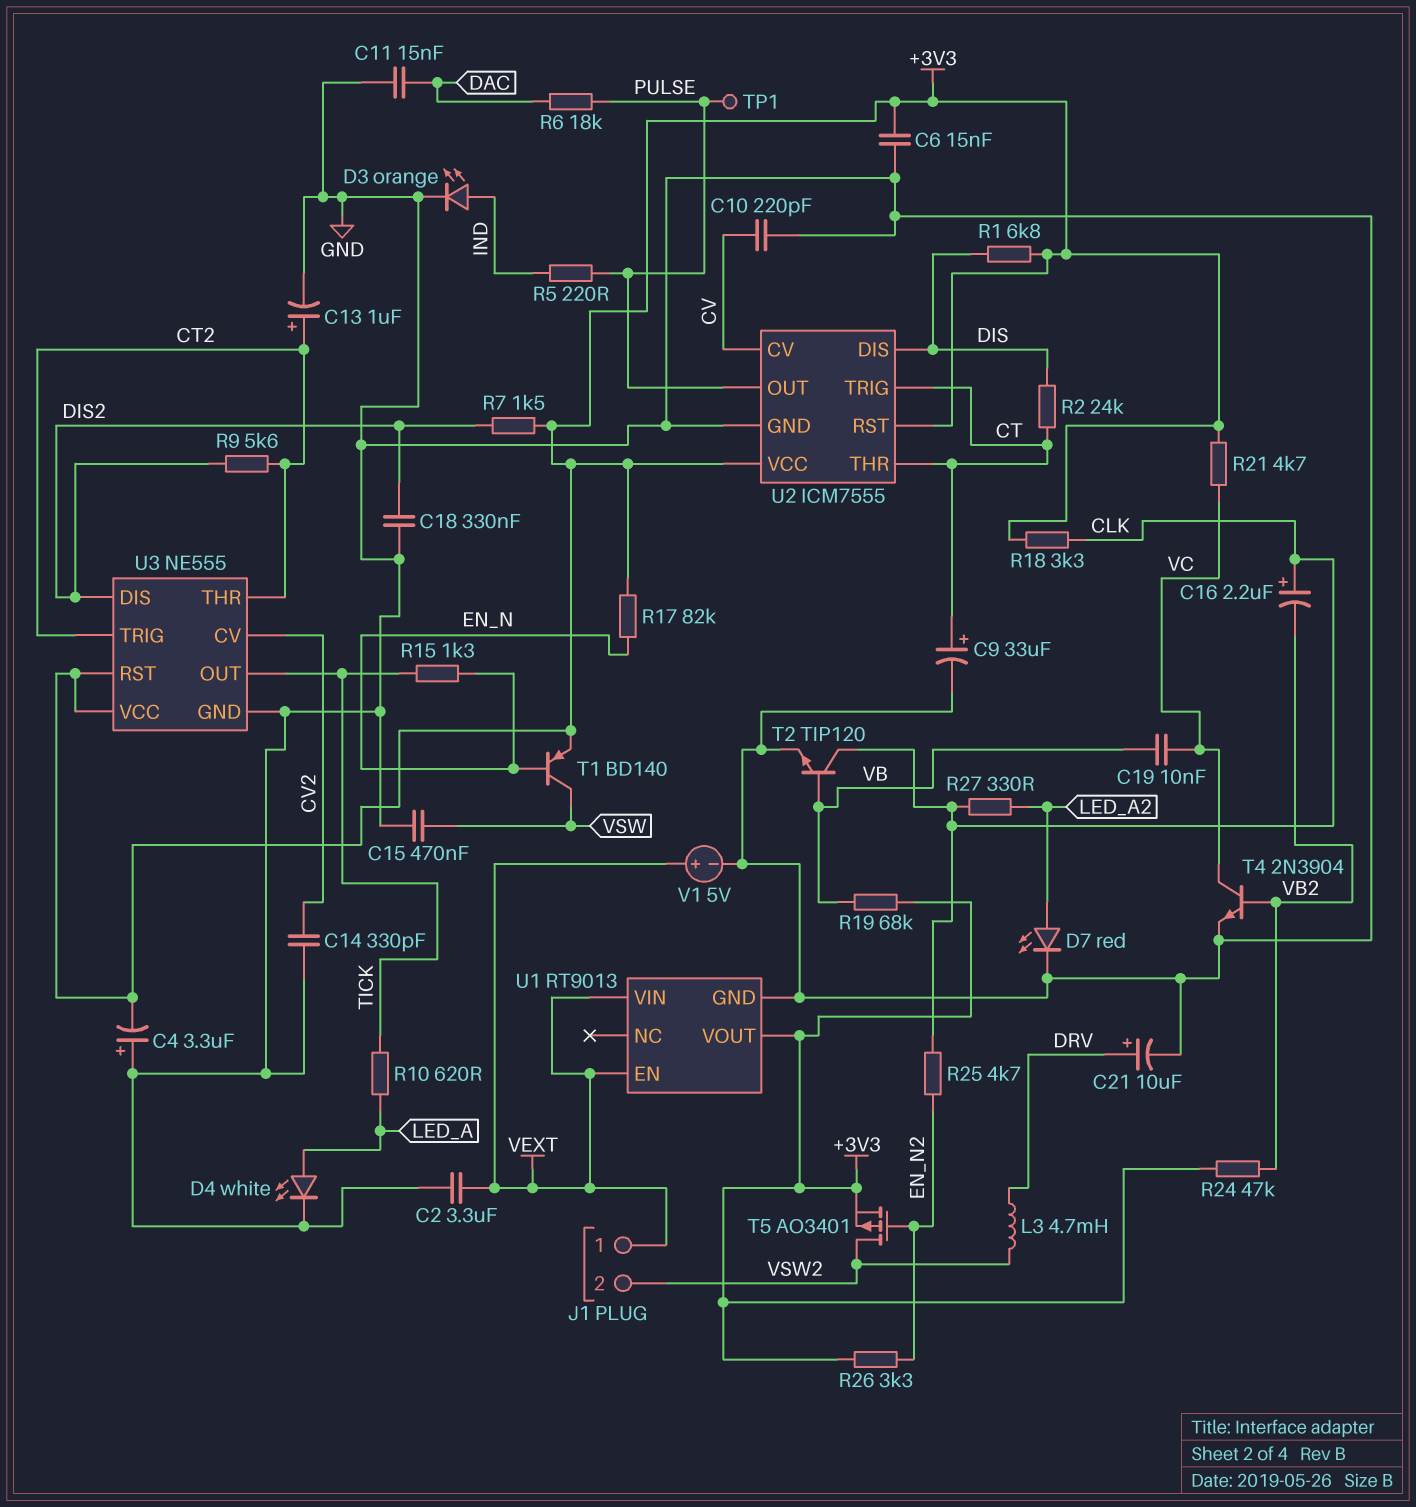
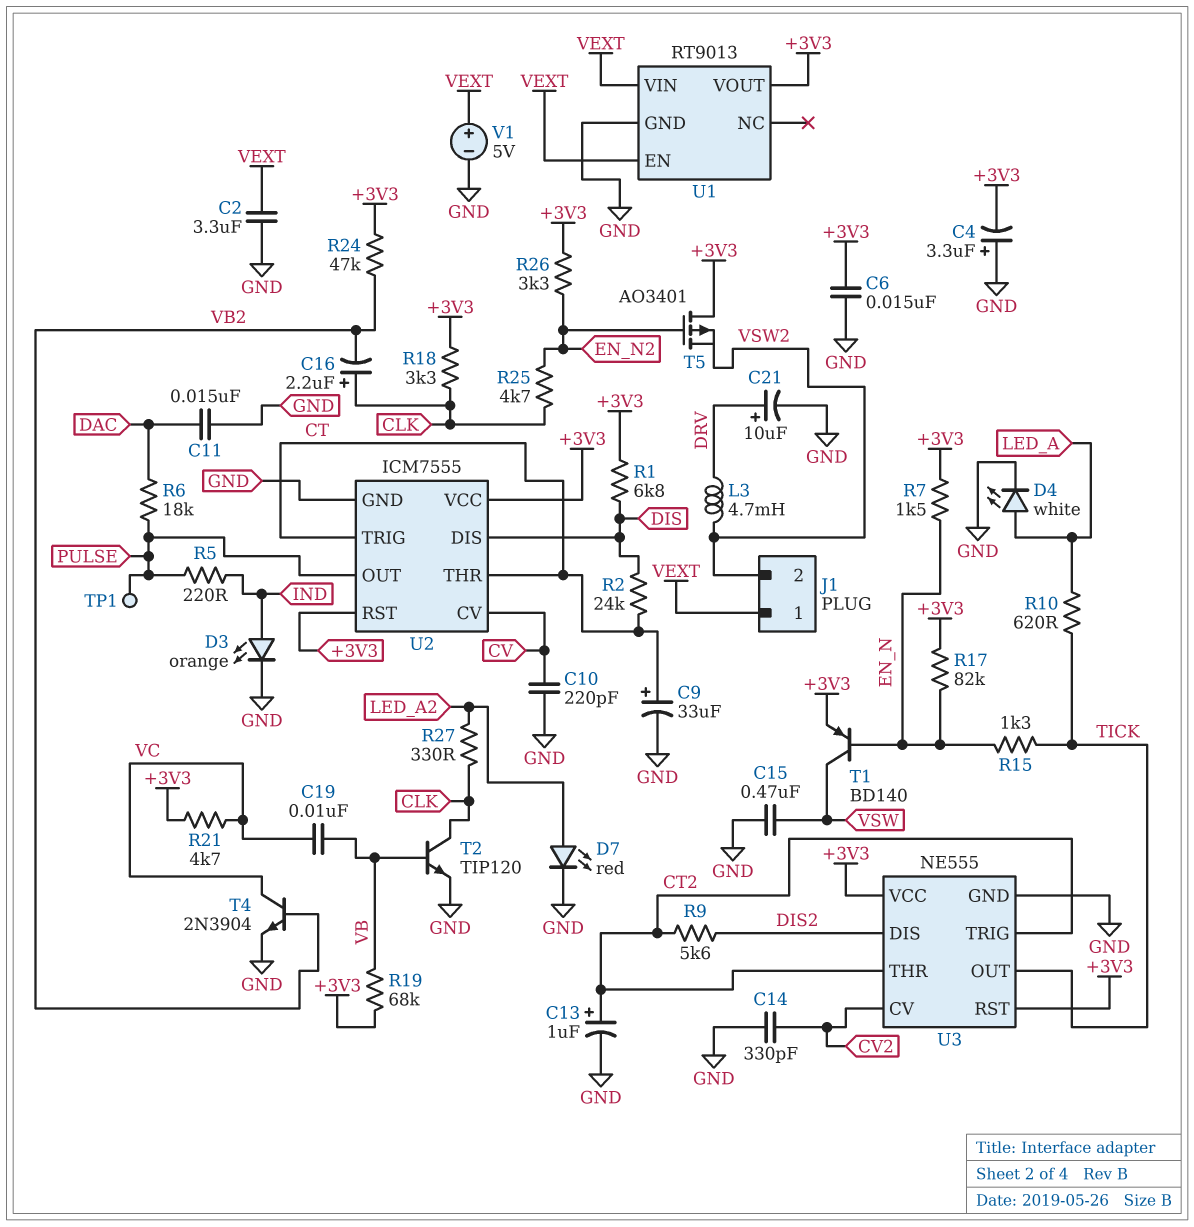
C18: 330nF (DIS2, GND) -> none
R7: 1.5k (+3V3, DIS2) -> 1.5k (+3V3, EN_N)
T5: PMOS AO3401 (G EN_N2, D VSW2, S +3V3) -> PMOS AO3401 (G EN_N2, D +3V3, S VSW2)

